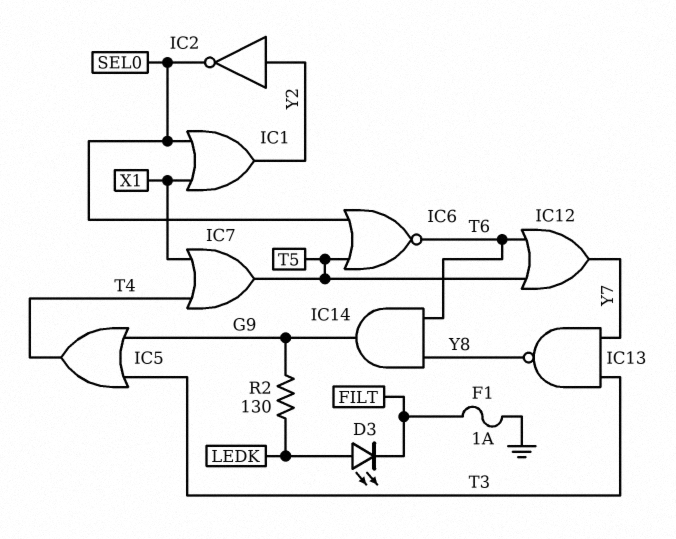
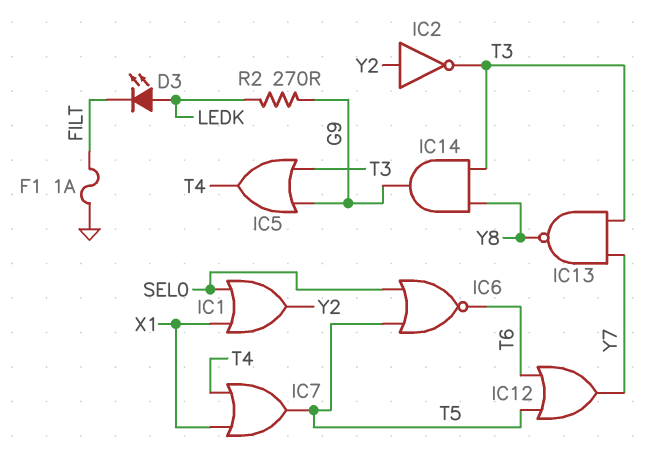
IC2: NOT (in Y2, out SEL0) -> NOT (in Y2, out T3)
IC14: AND (in T6, in Y8, out G9) -> AND (in T3, in Y8, out G9)
R2: 130 (G9, LEDK) -> 270 (G9, LEDK)

